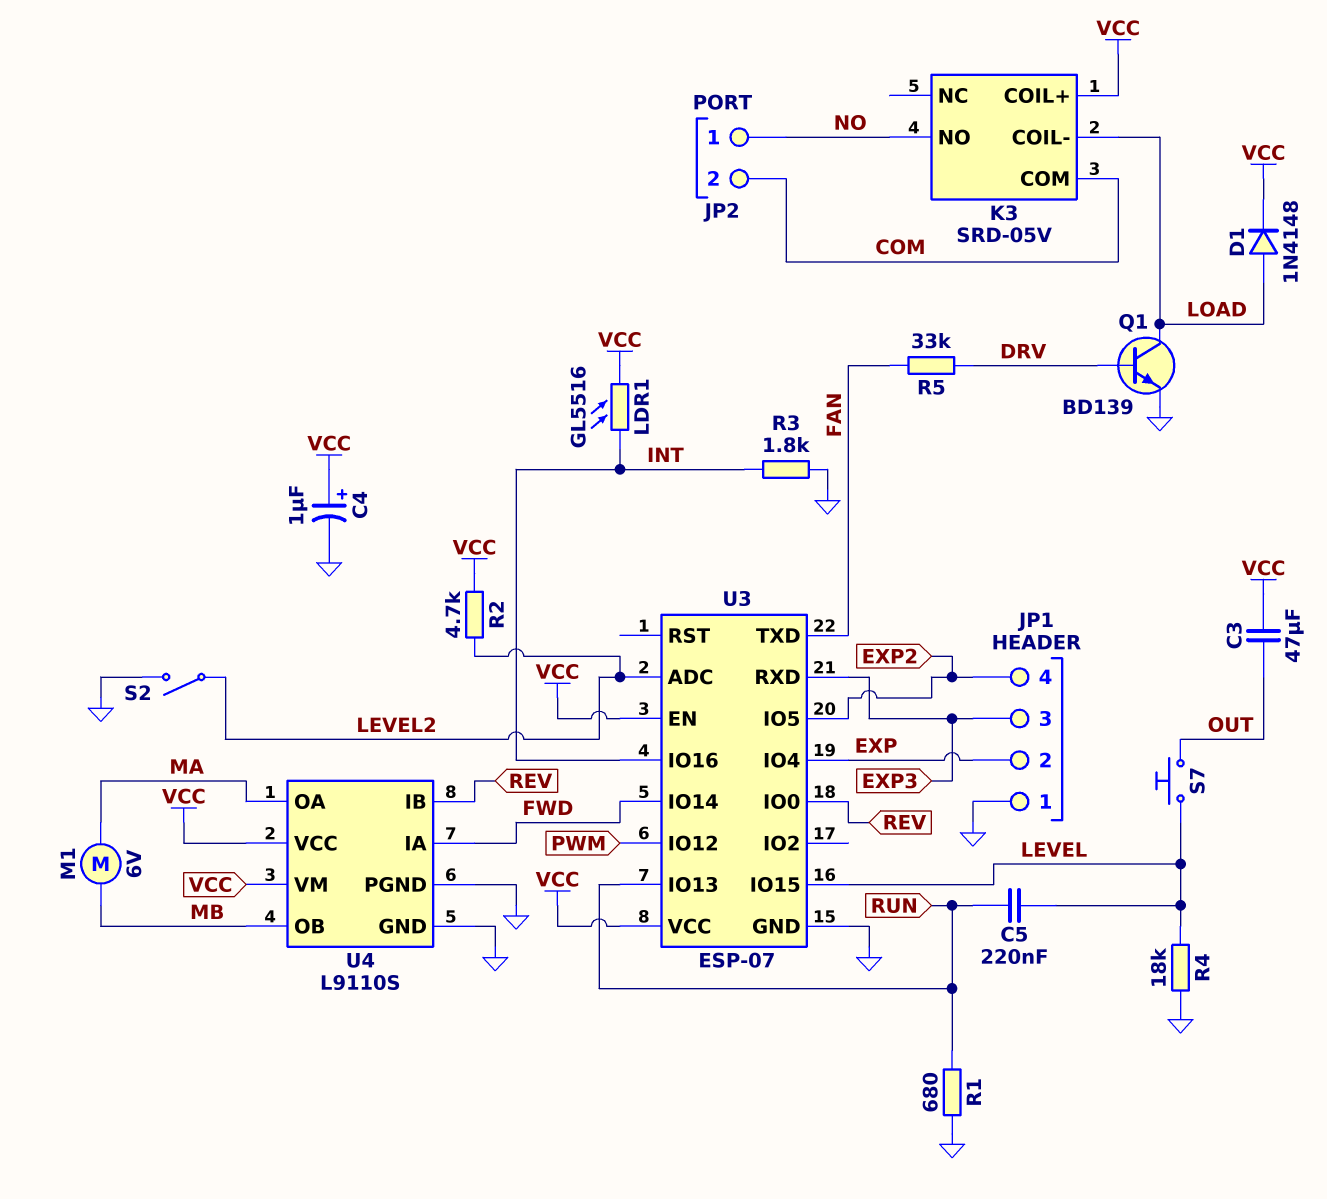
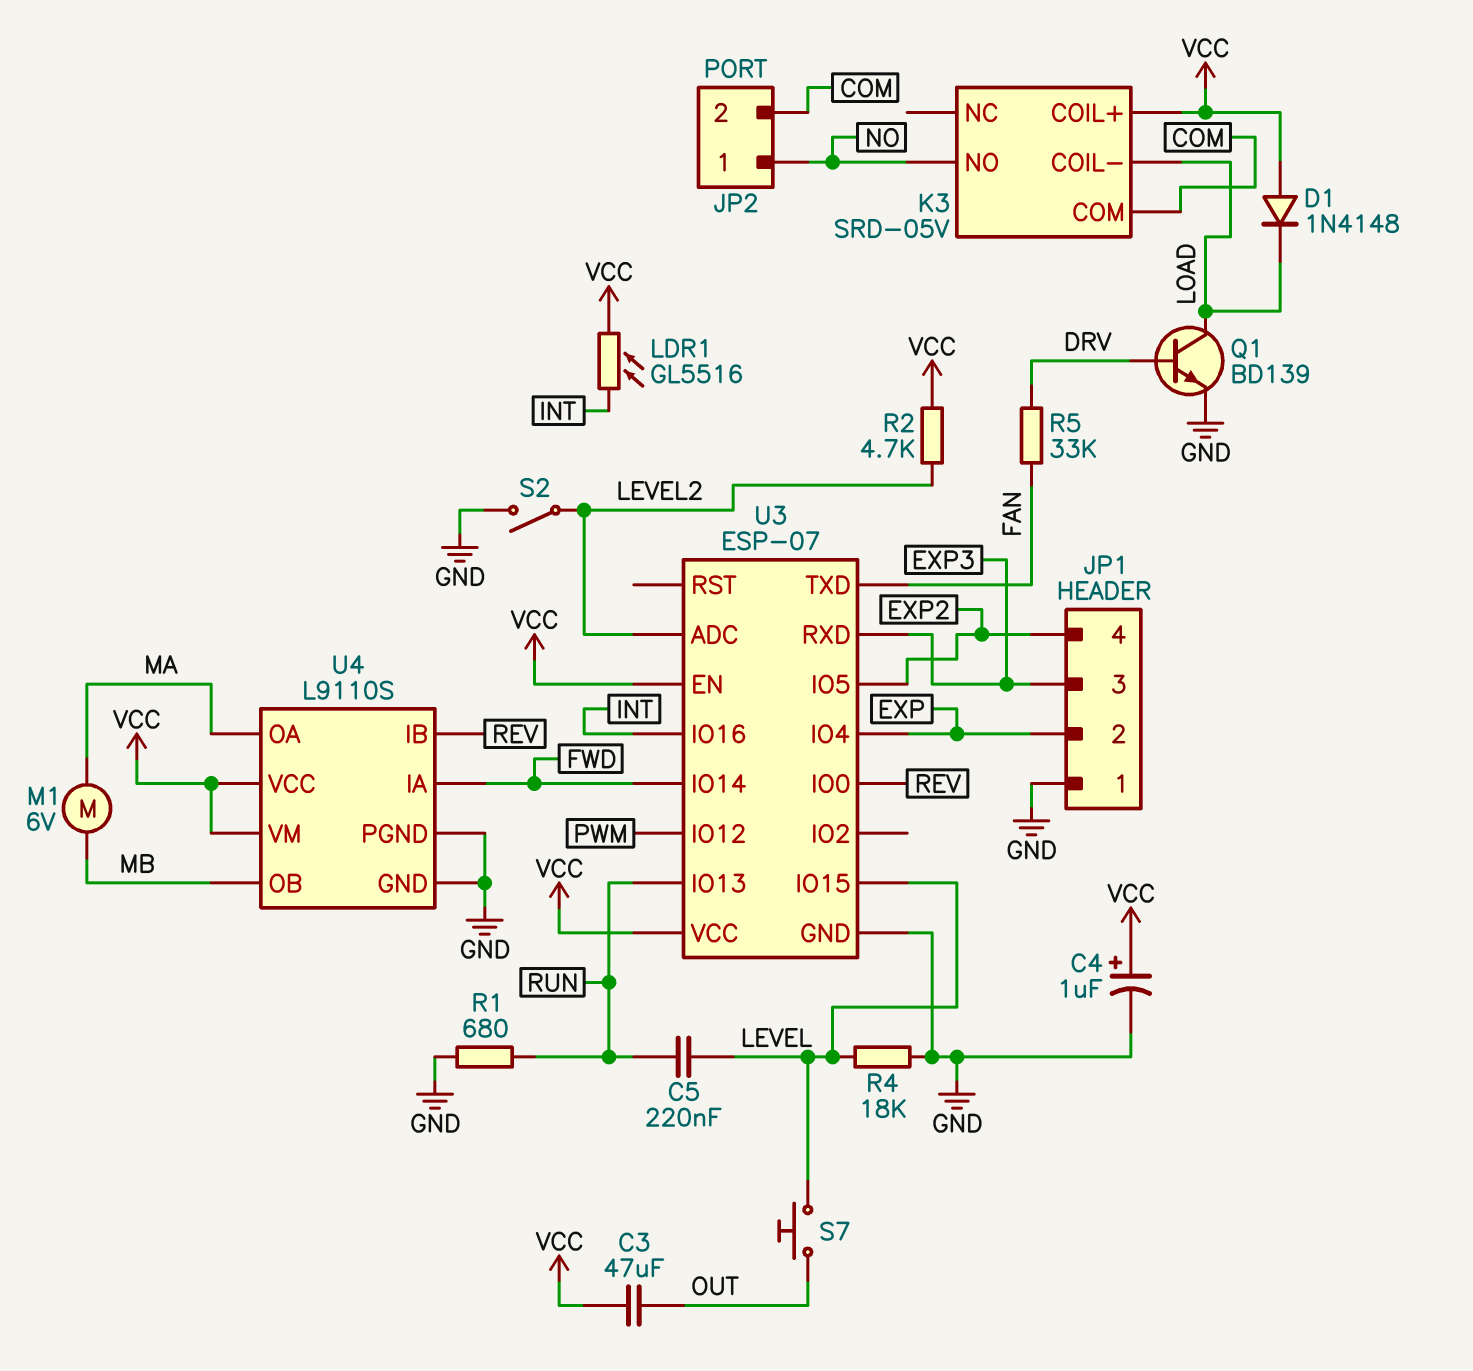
D1: diode 1N4148 (A LOAD, K VCC) -> diode 1N4148 (A VCC, K LOAD)
R3: 1.8k (GND, INT) -> none

